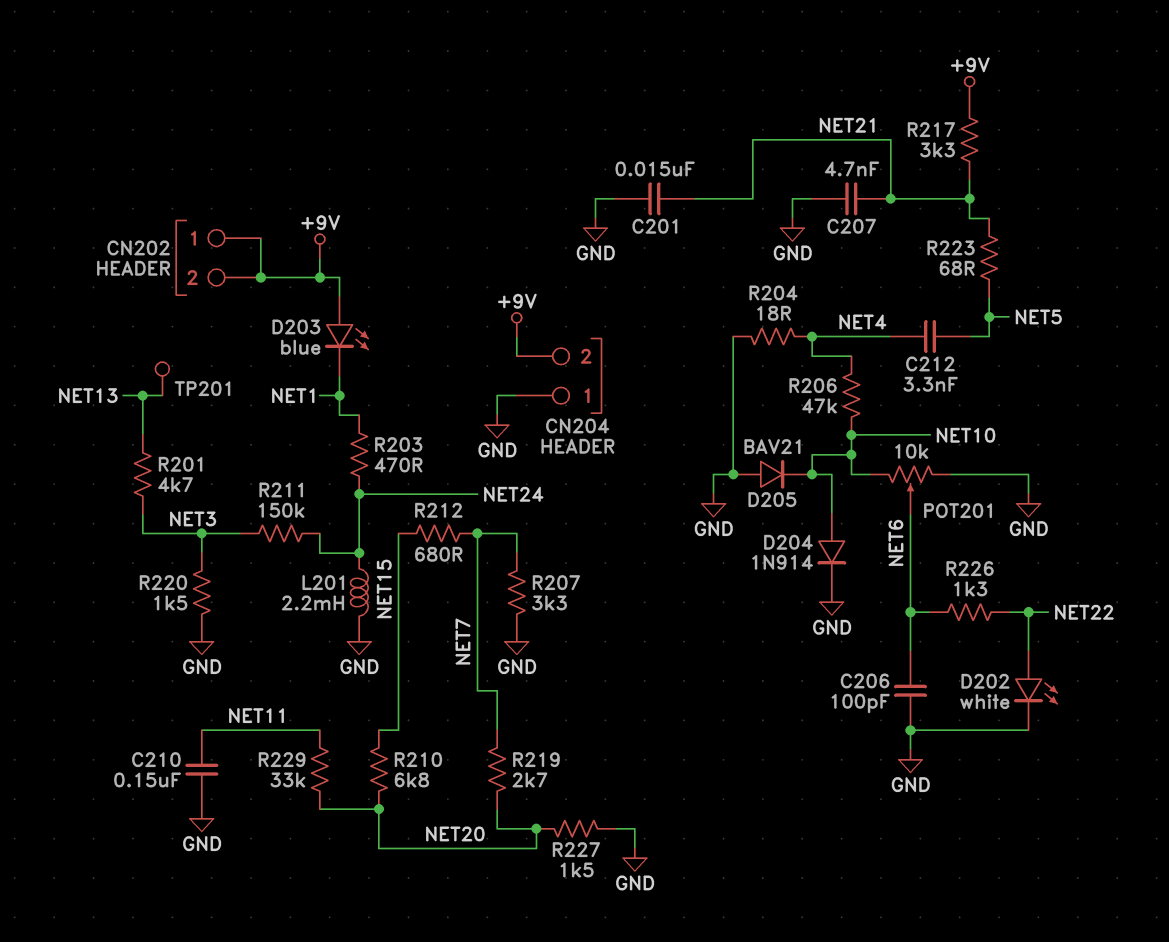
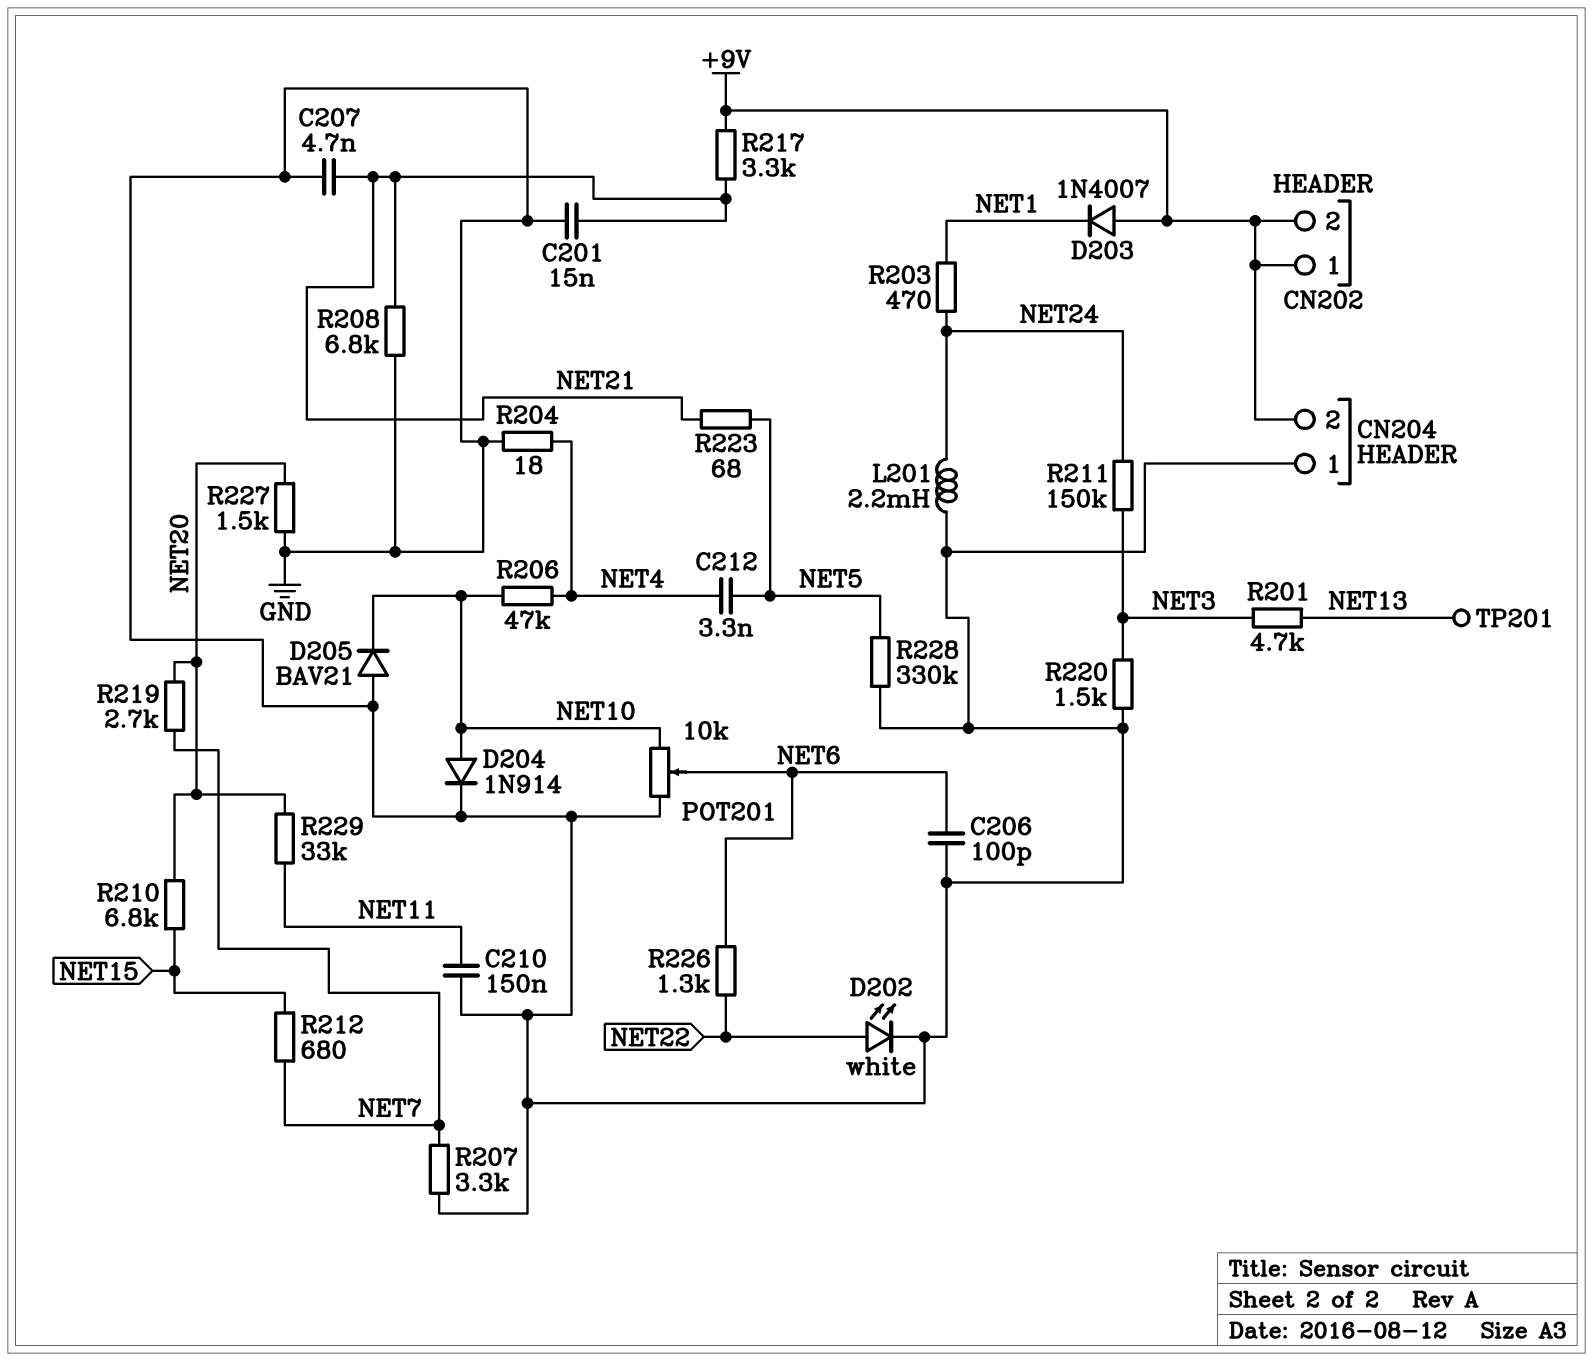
D203: LED blue (A +9V, K NET1) -> diode 1N4007 (A +9V, K NET1)
R208: none -> 6.8k (GND, NET21)
R228: none -> 330k (GND, NET5)

